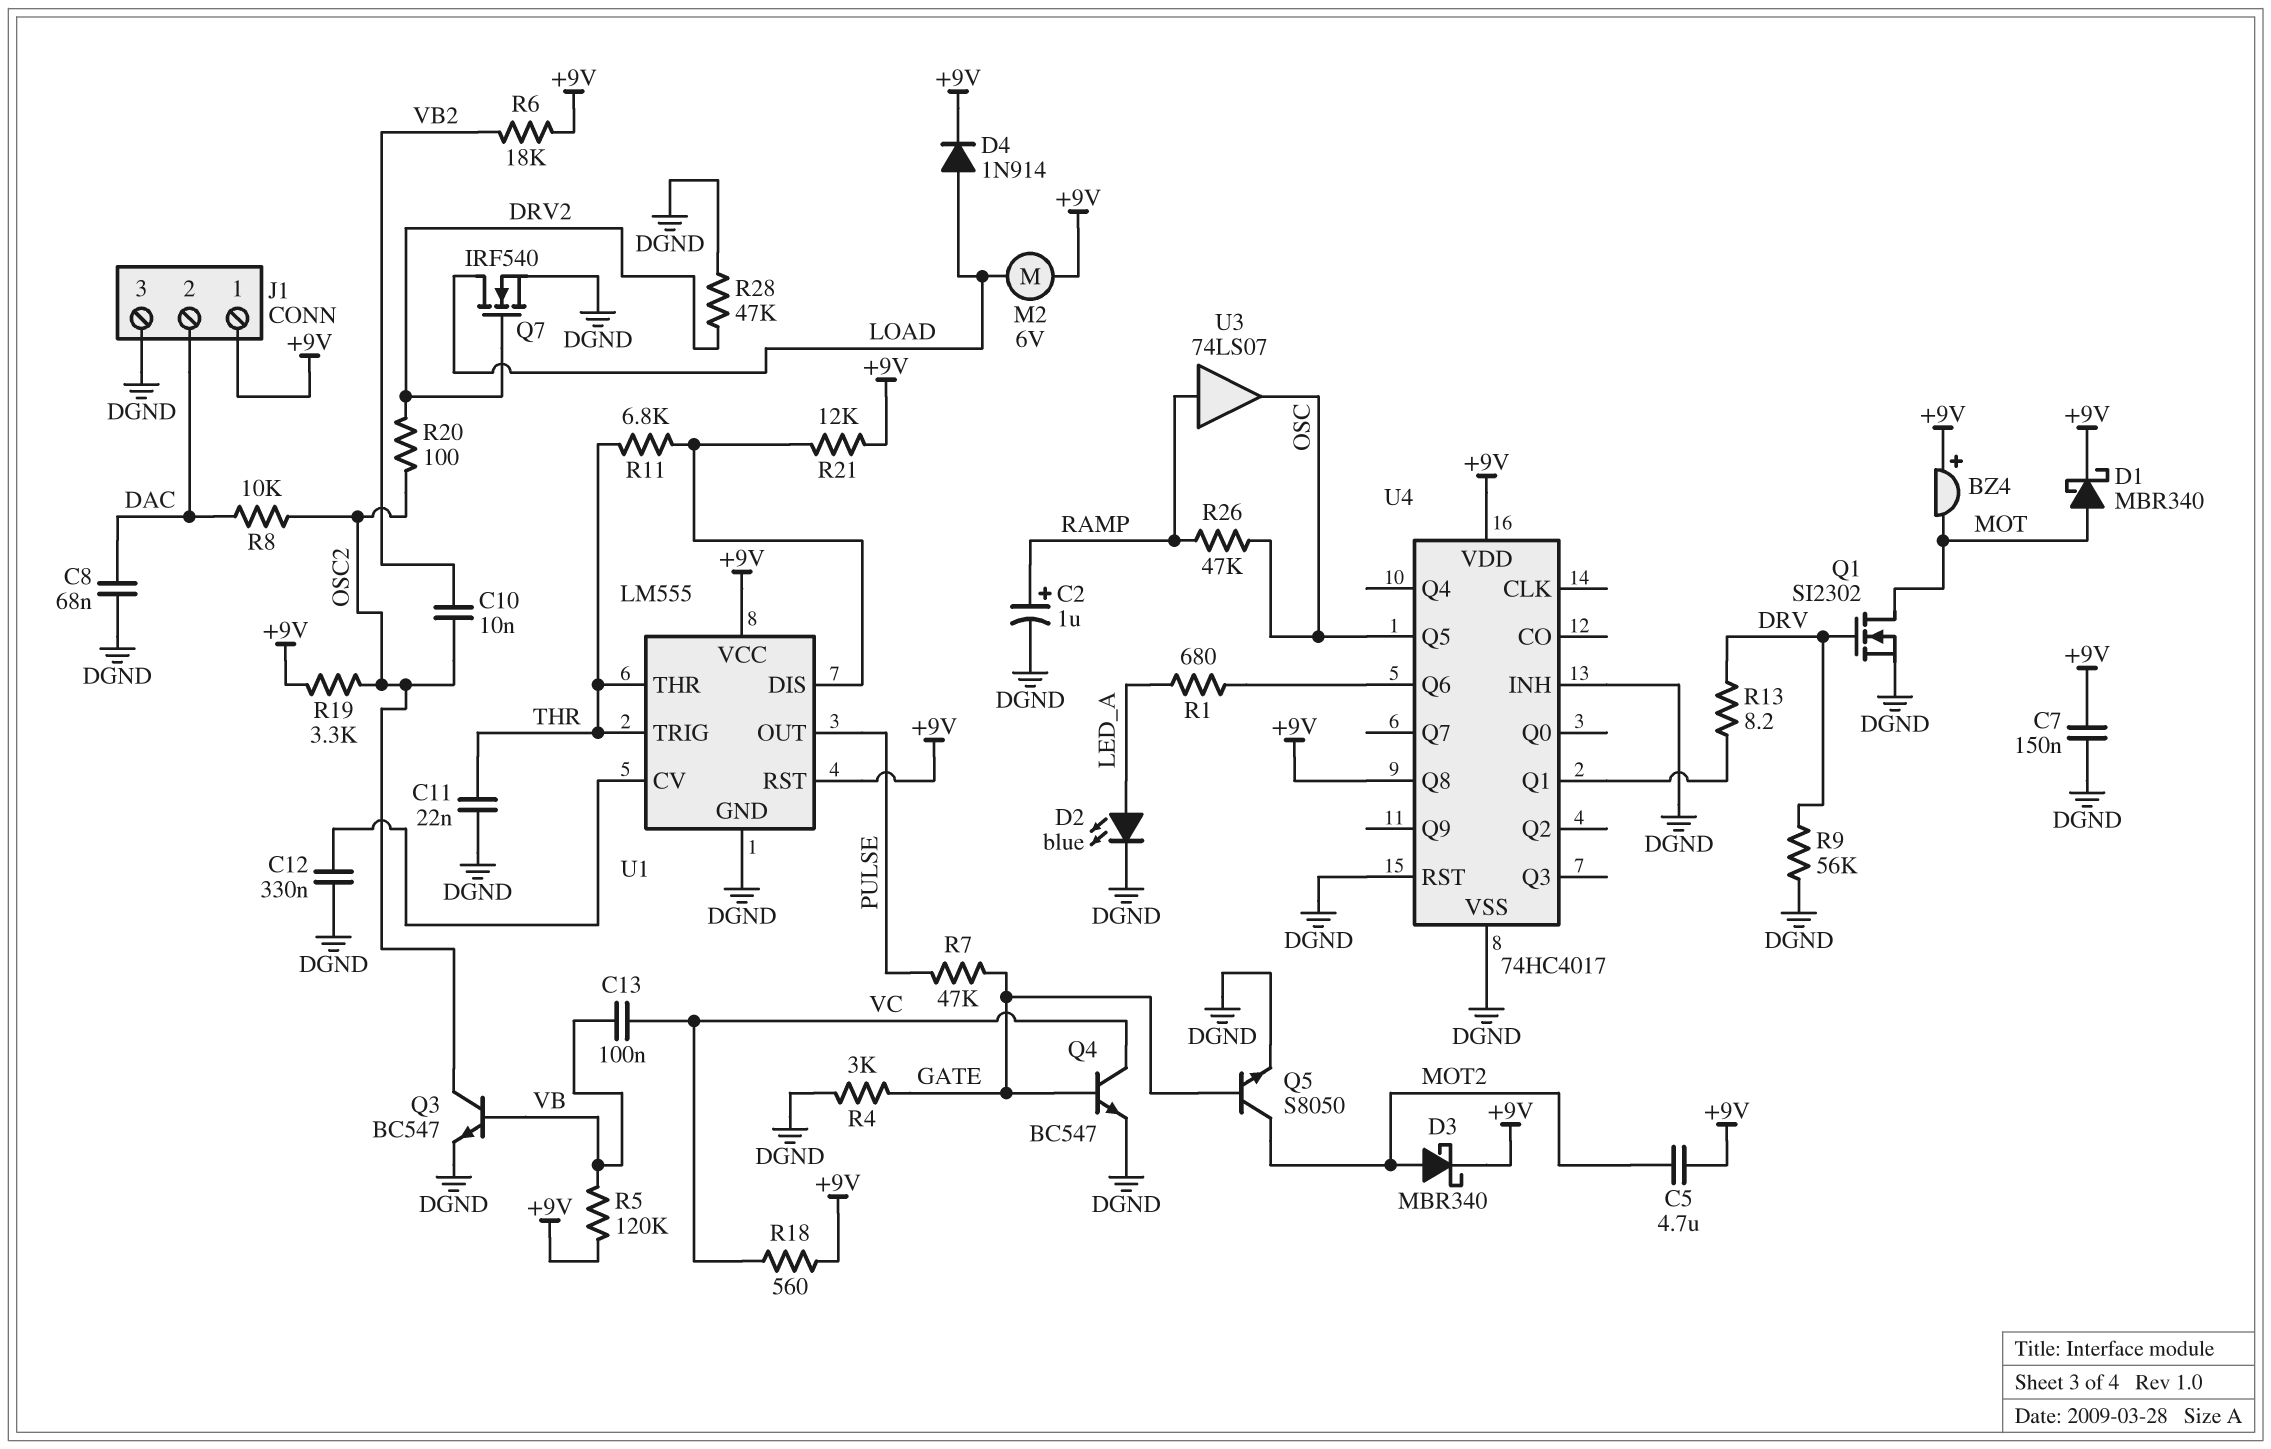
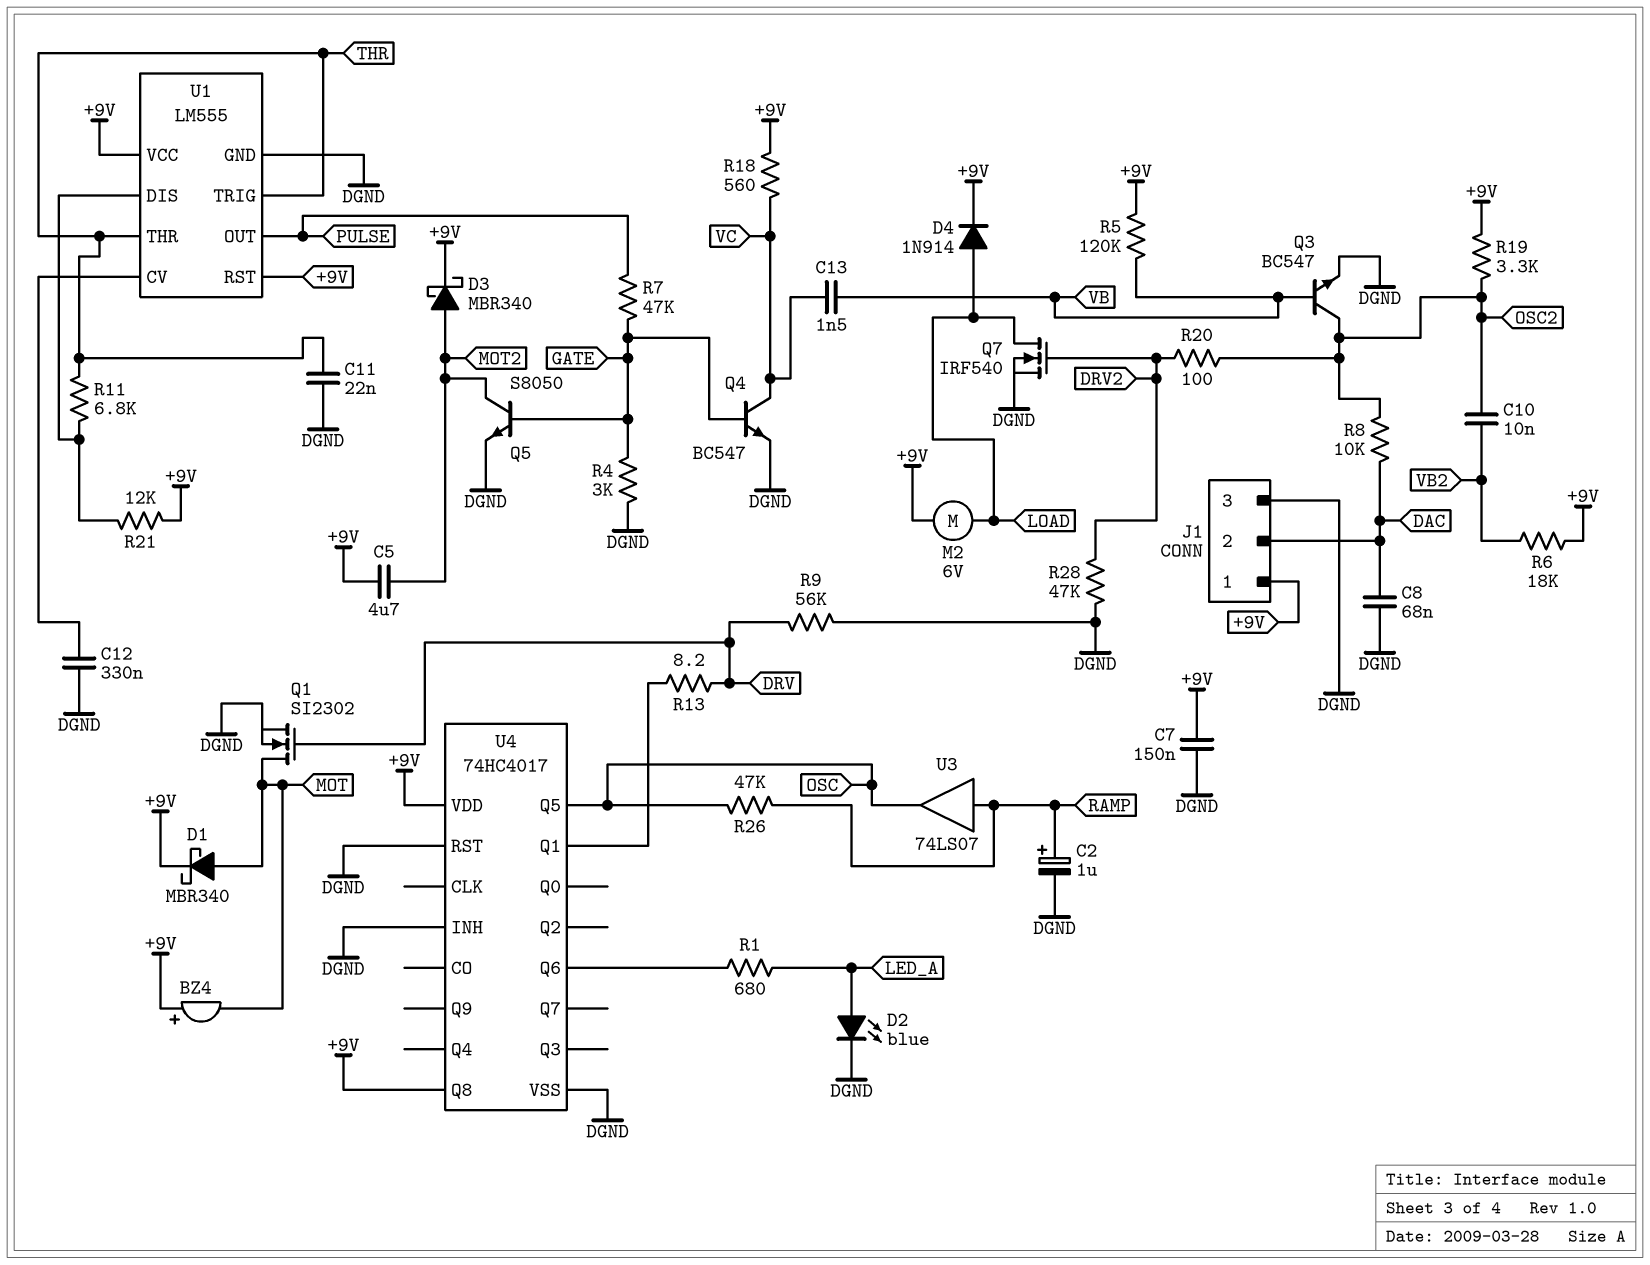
C13: 100nF (VB, VC) -> 1.5nF (VB, VC)

